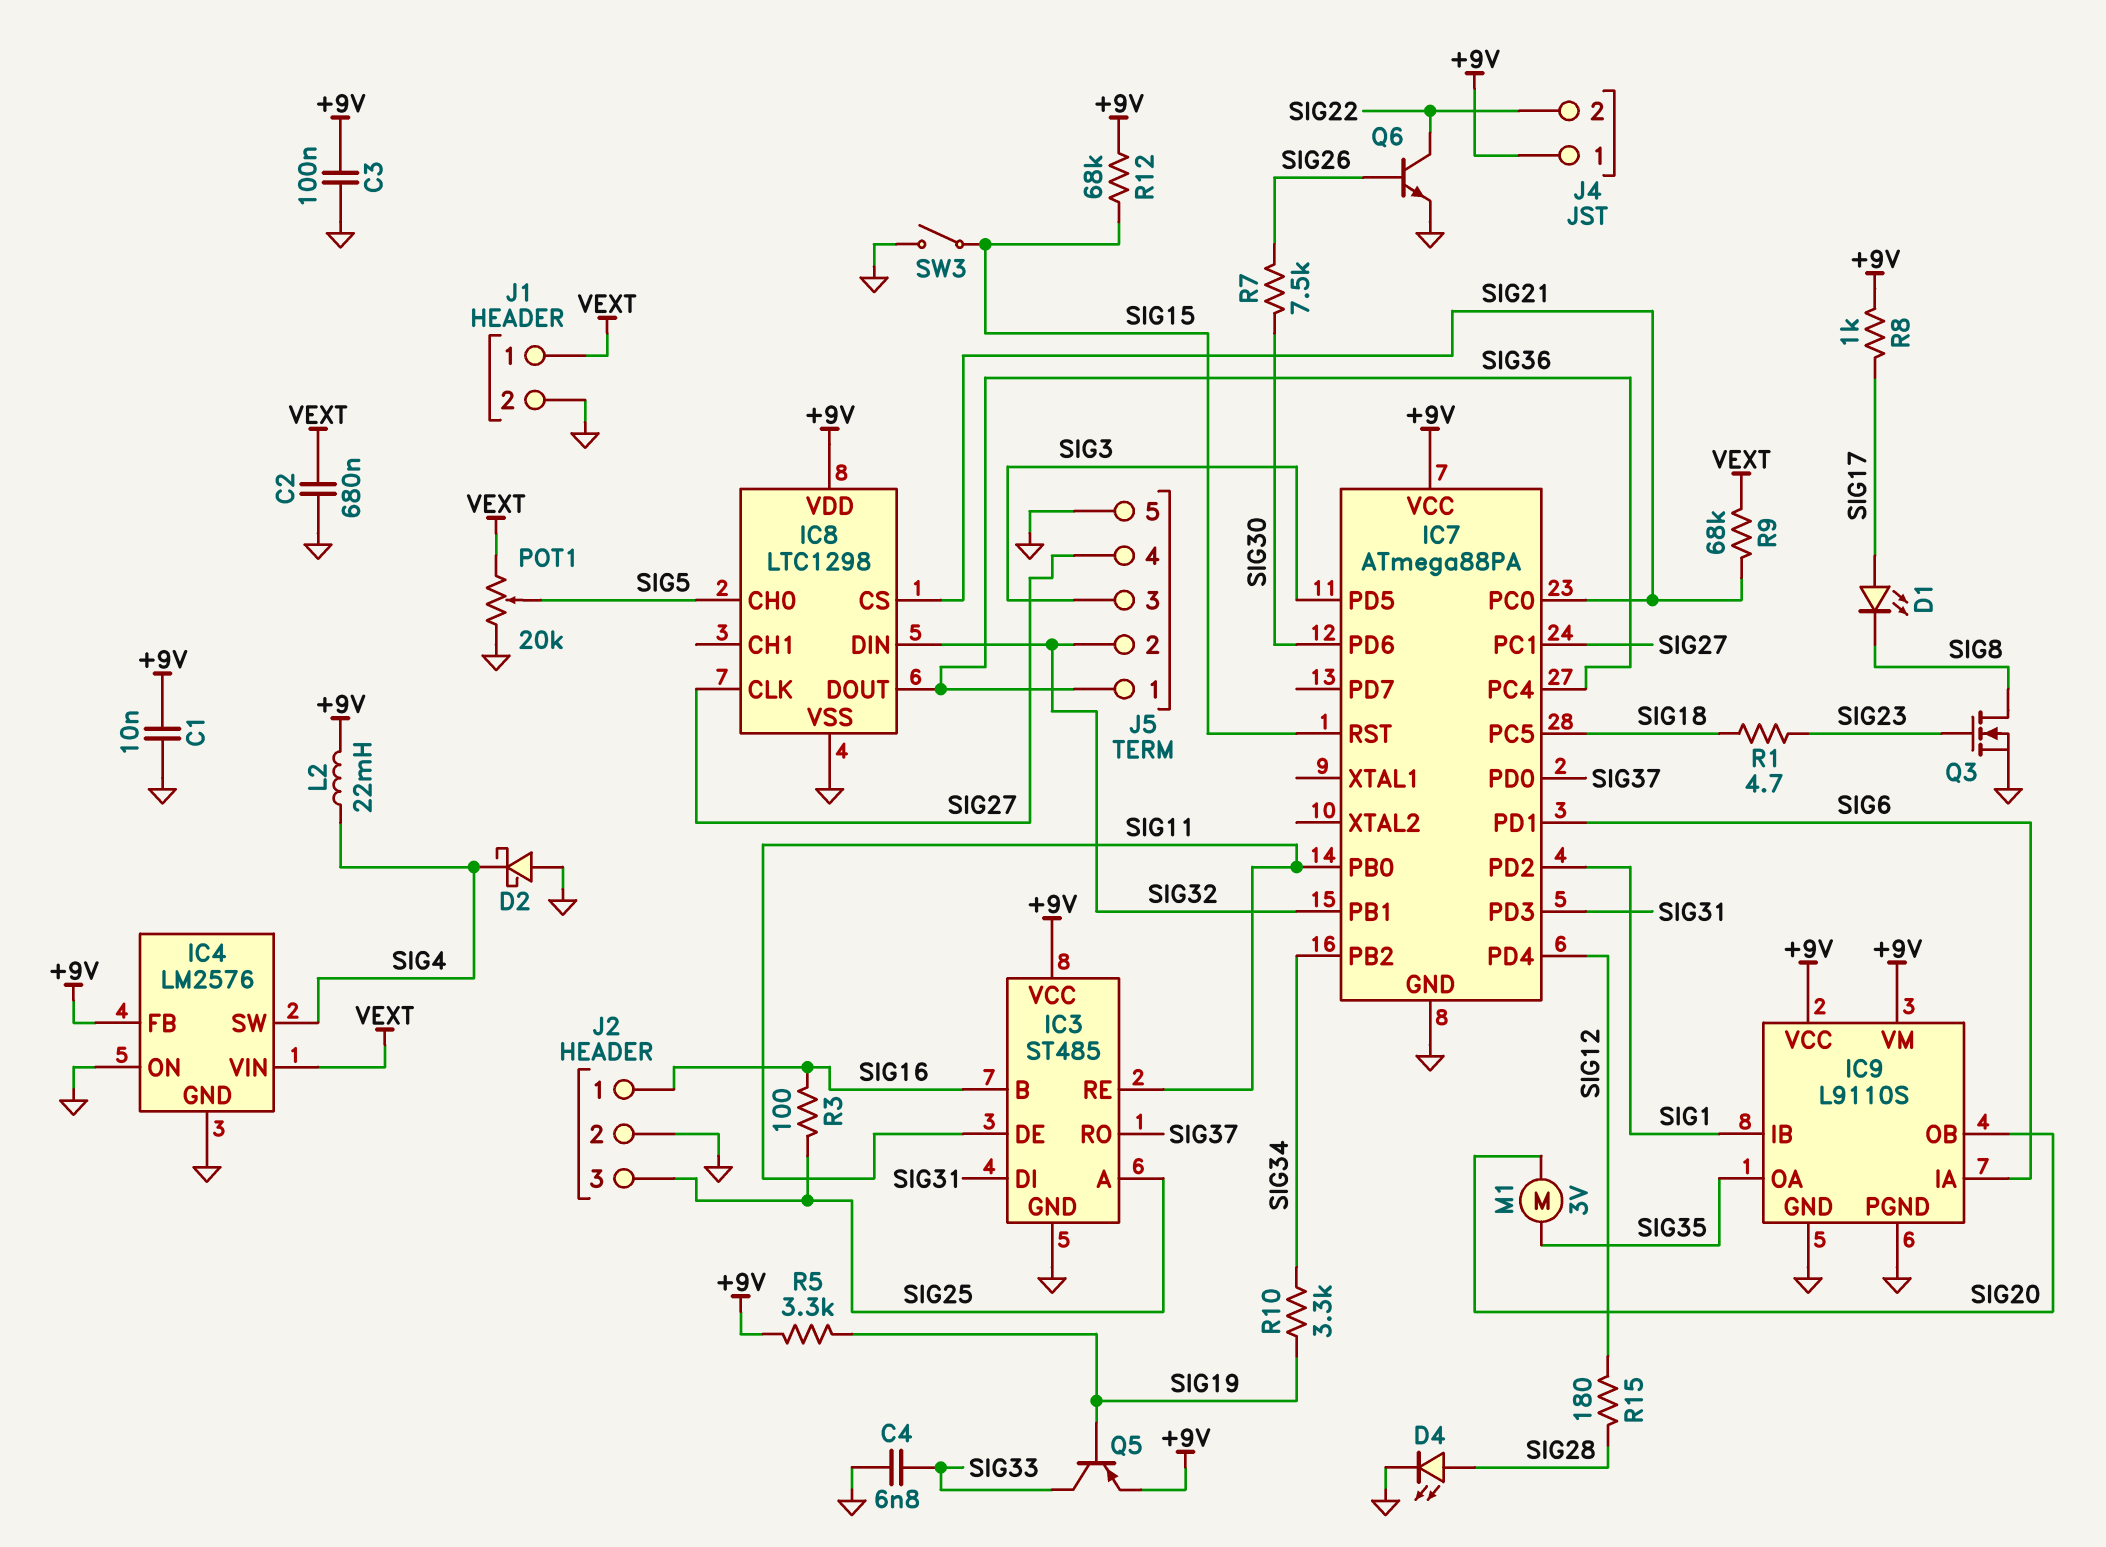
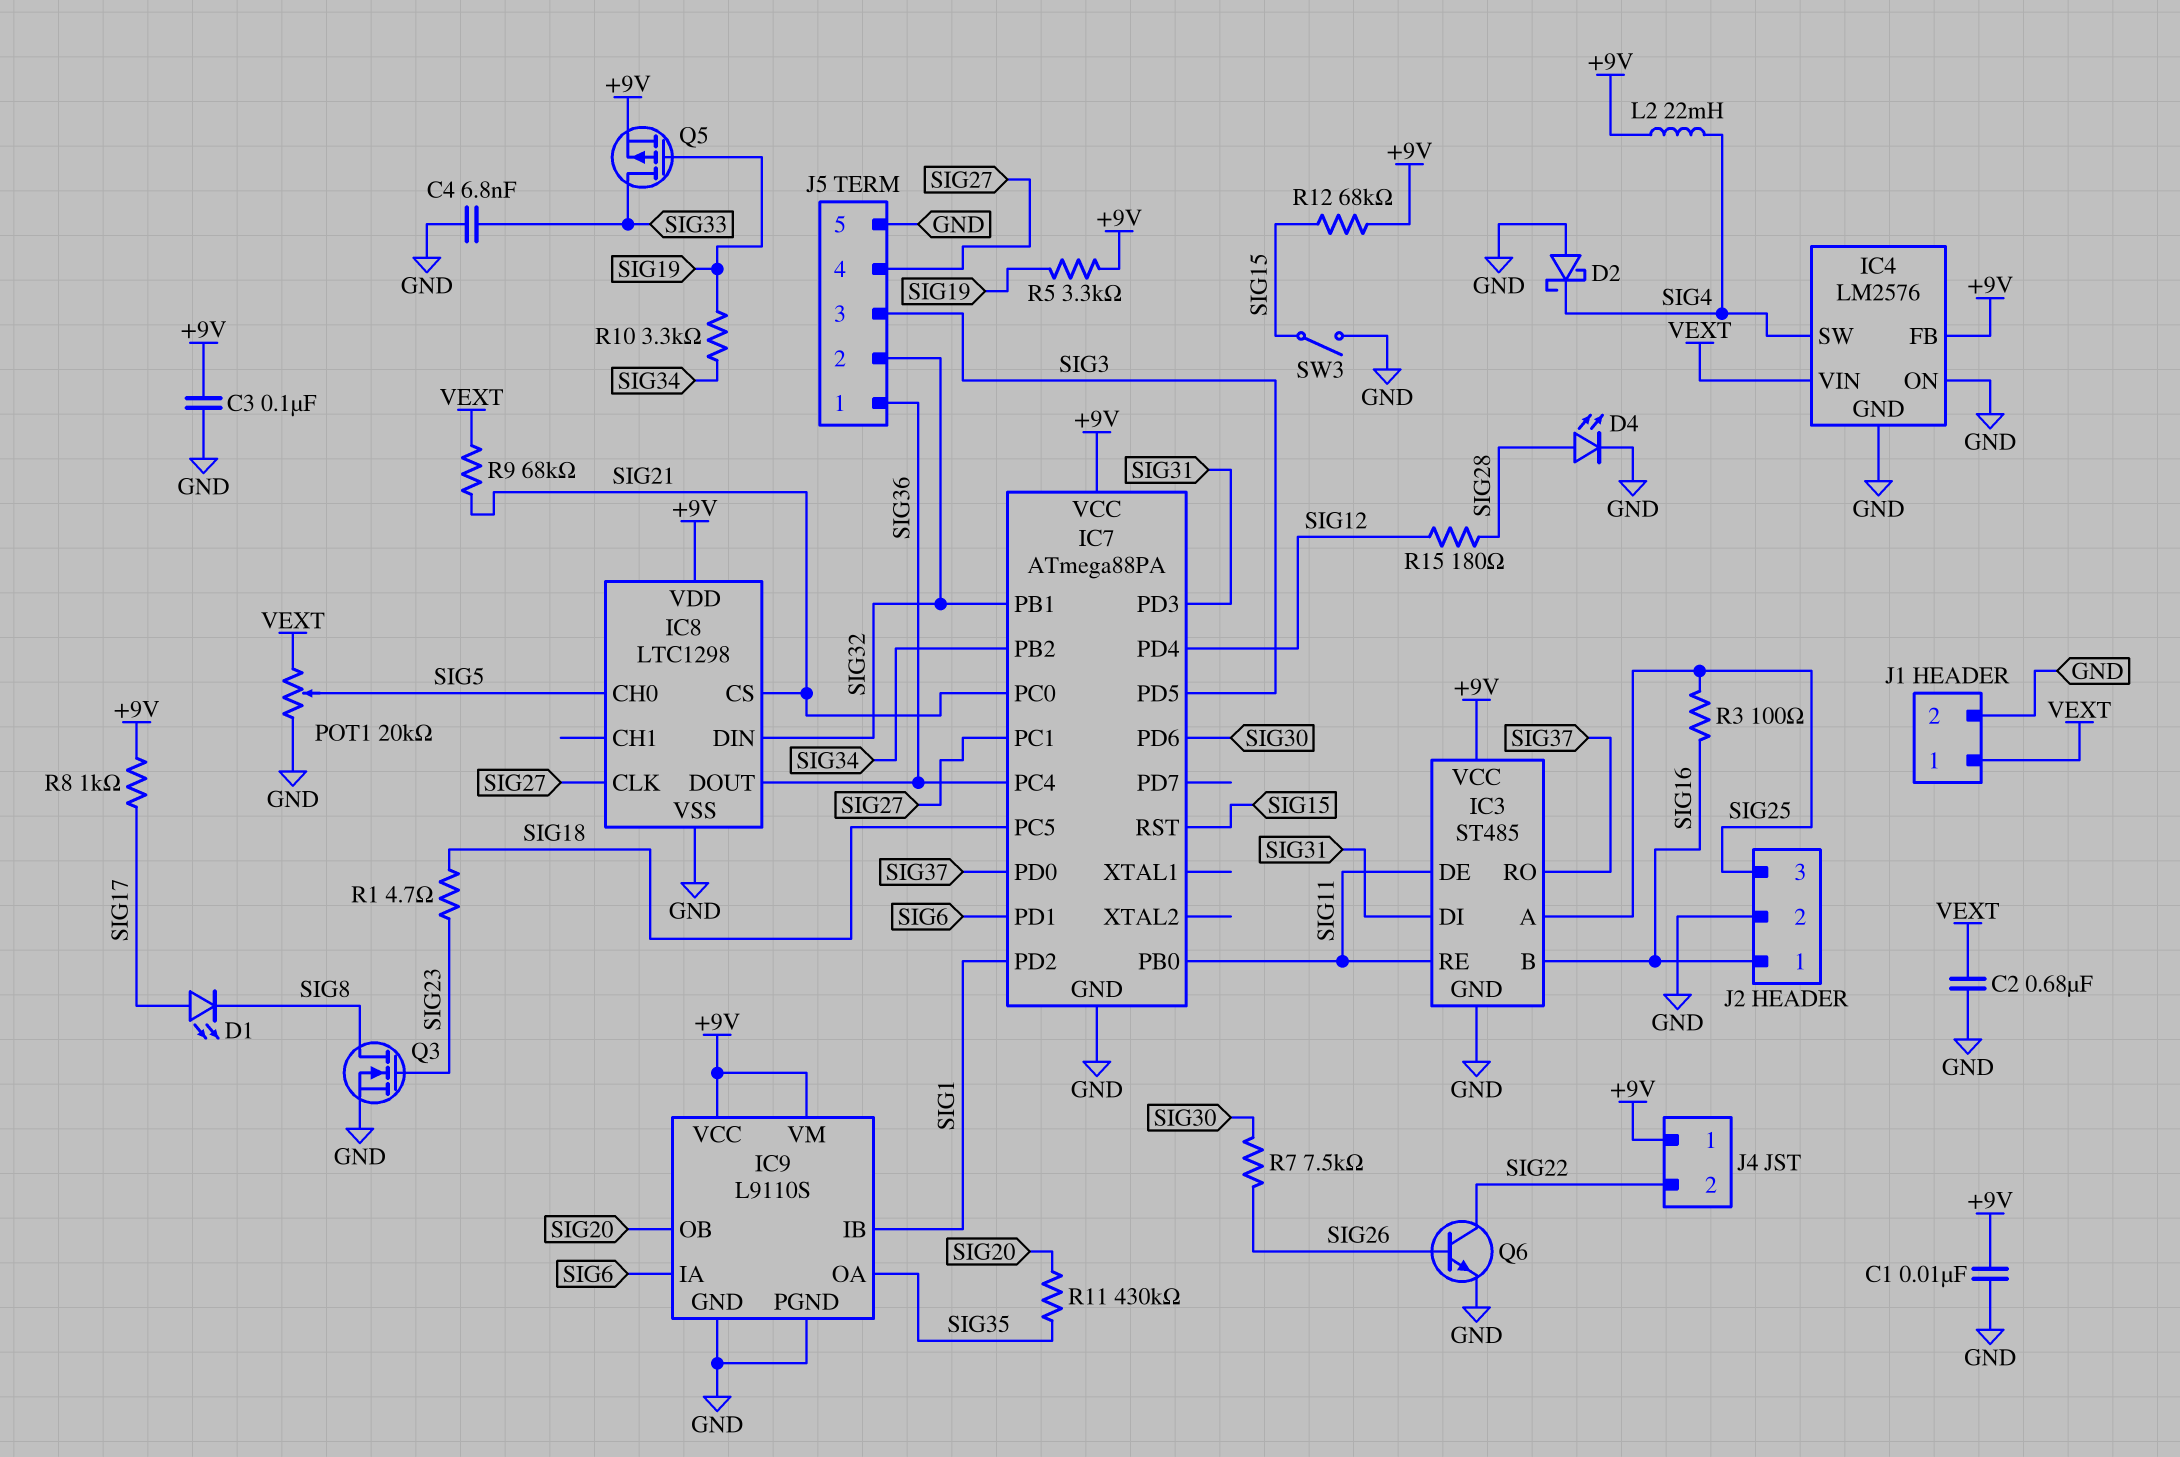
M1: motor 3V (SIG20, SIG35) -> none
Q5: PNP (B SIG19, C SIG33, E +9V) -> PMOS (G SIG19, D SIG33, S +9V)
R11: none -> 430k (SIG20, SIG35)

